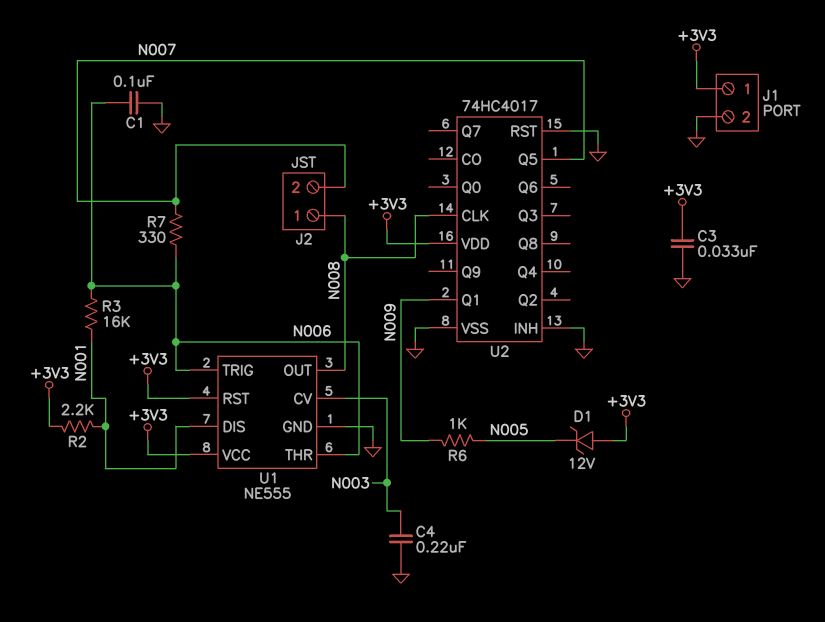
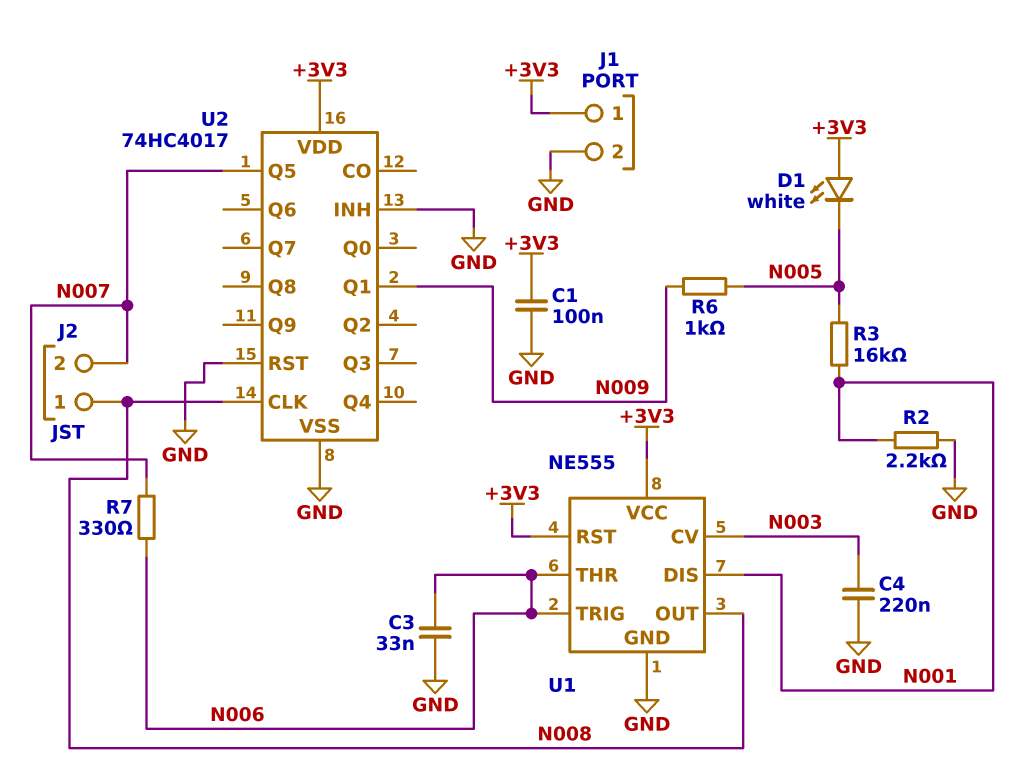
C1: 100nF (GND, N006) -> 100nF (+3V3, GND)
C3: 33nF (+3V3, GND) -> 33nF (GND, N006)
D1: zener 12V (A +3V3, K N005) -> LED white (A +3V3, K N005)
R2: 2.2k (+3V3, N001) -> 2.2k (GND, N001)
R3: 16k (N001, N006) -> 16k (N001, N005)

